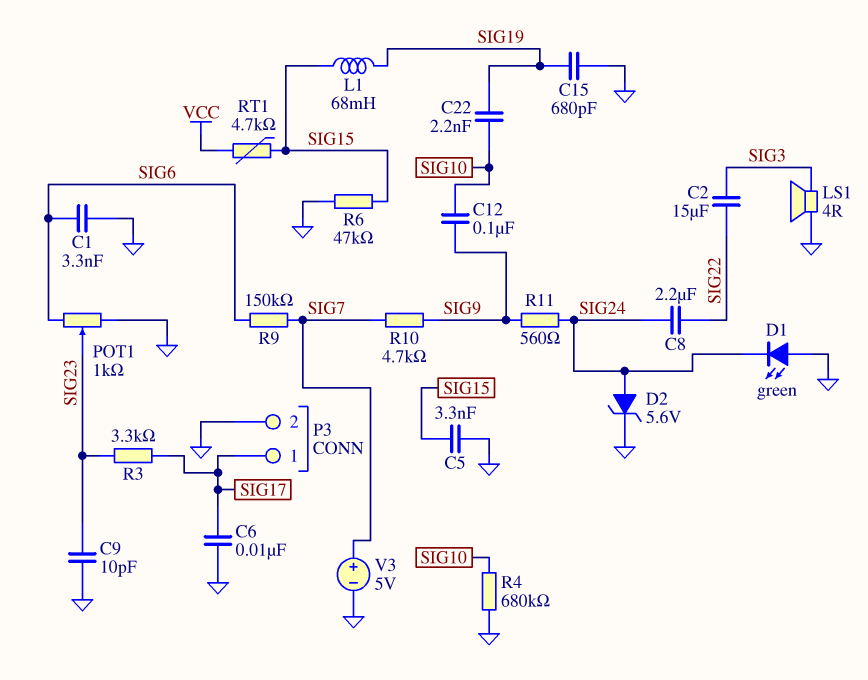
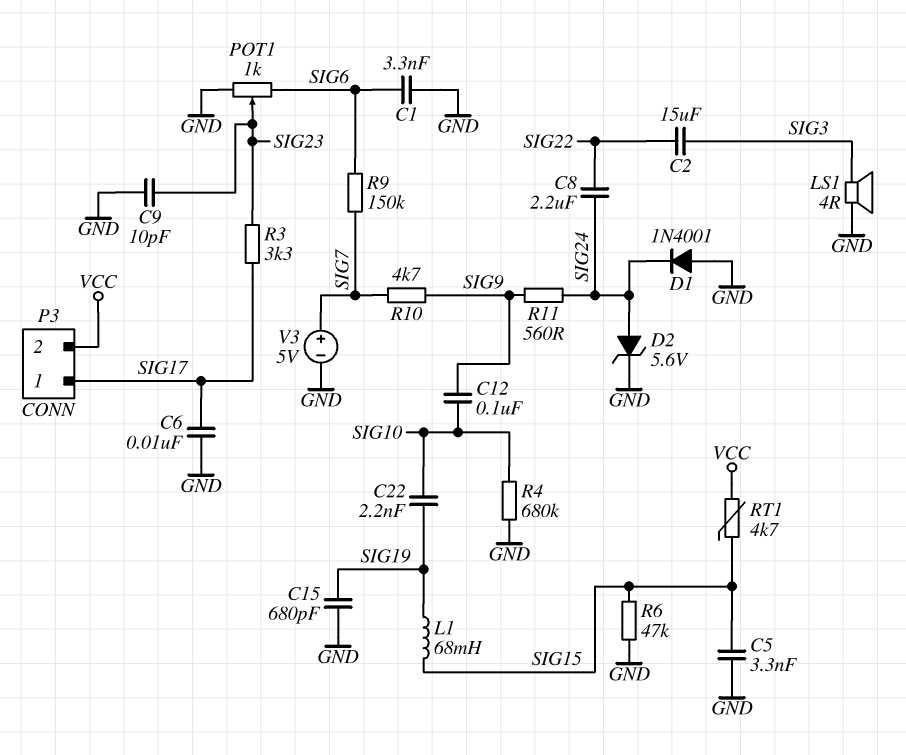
D1: LED green (A GND, K SIG24) -> diode 1N4001 (A GND, K SIG24)
P3 pin 2: GND -> VCC

